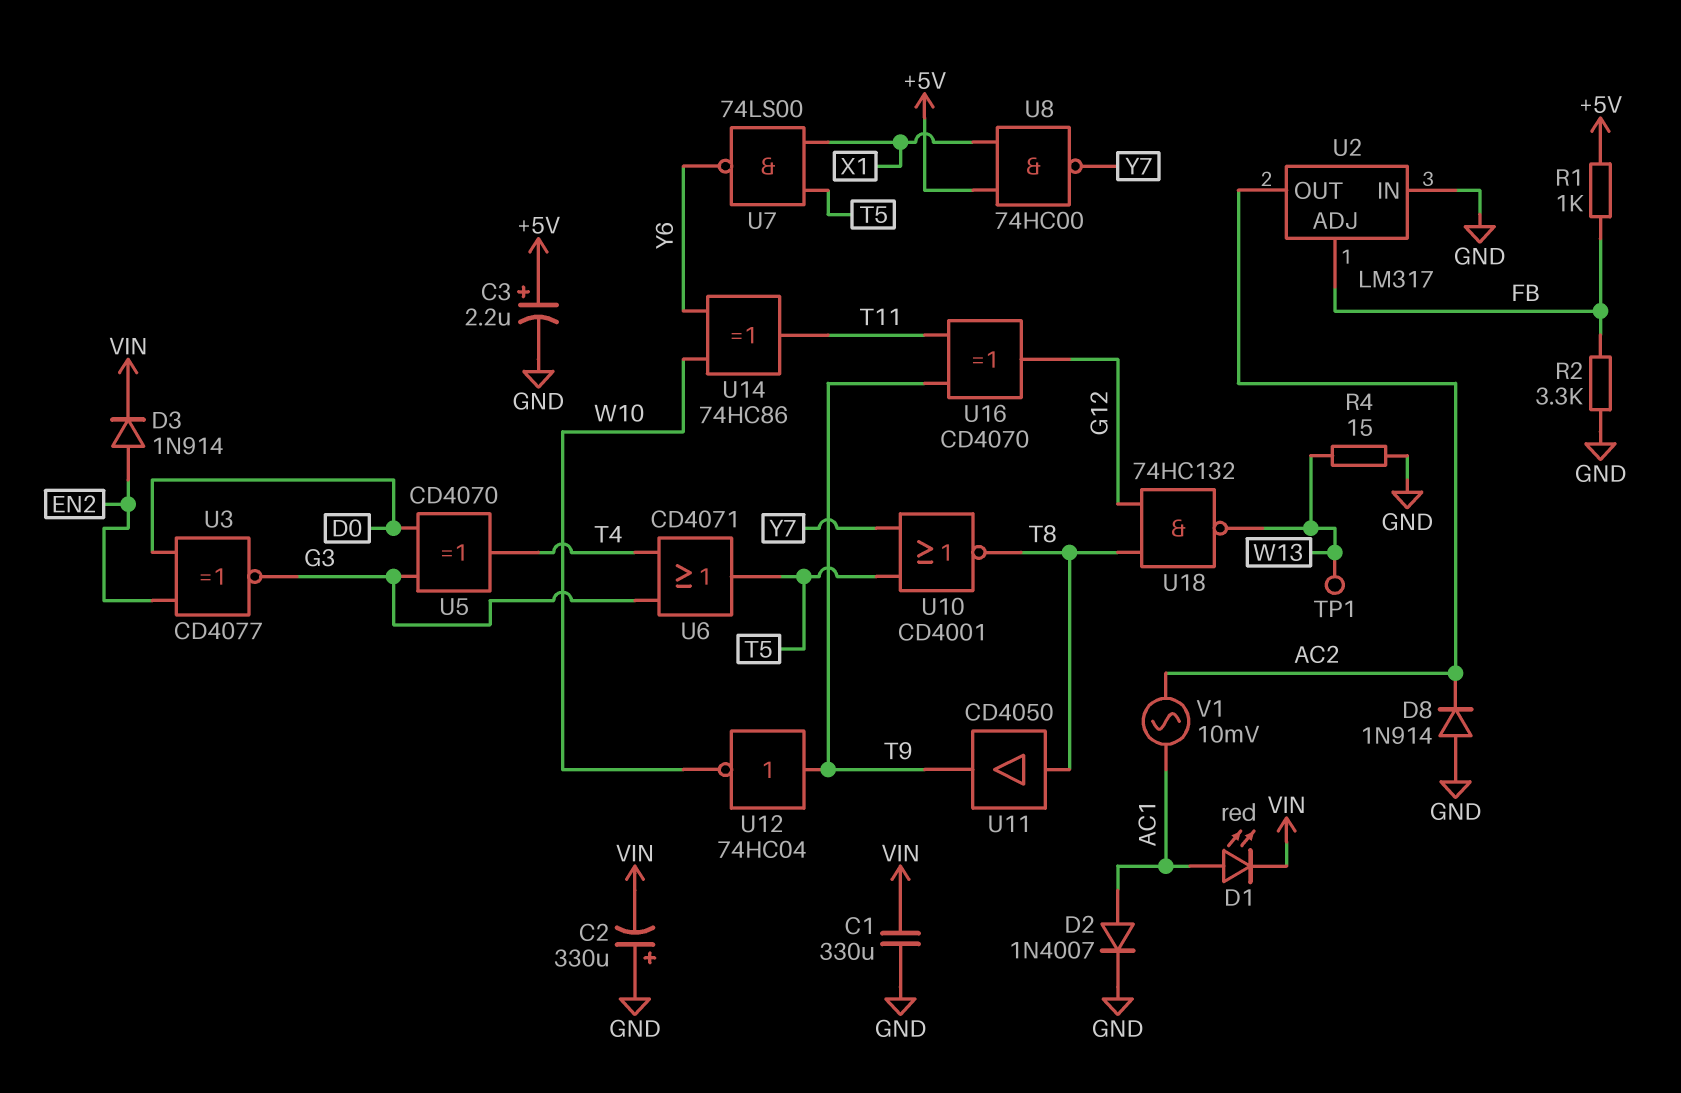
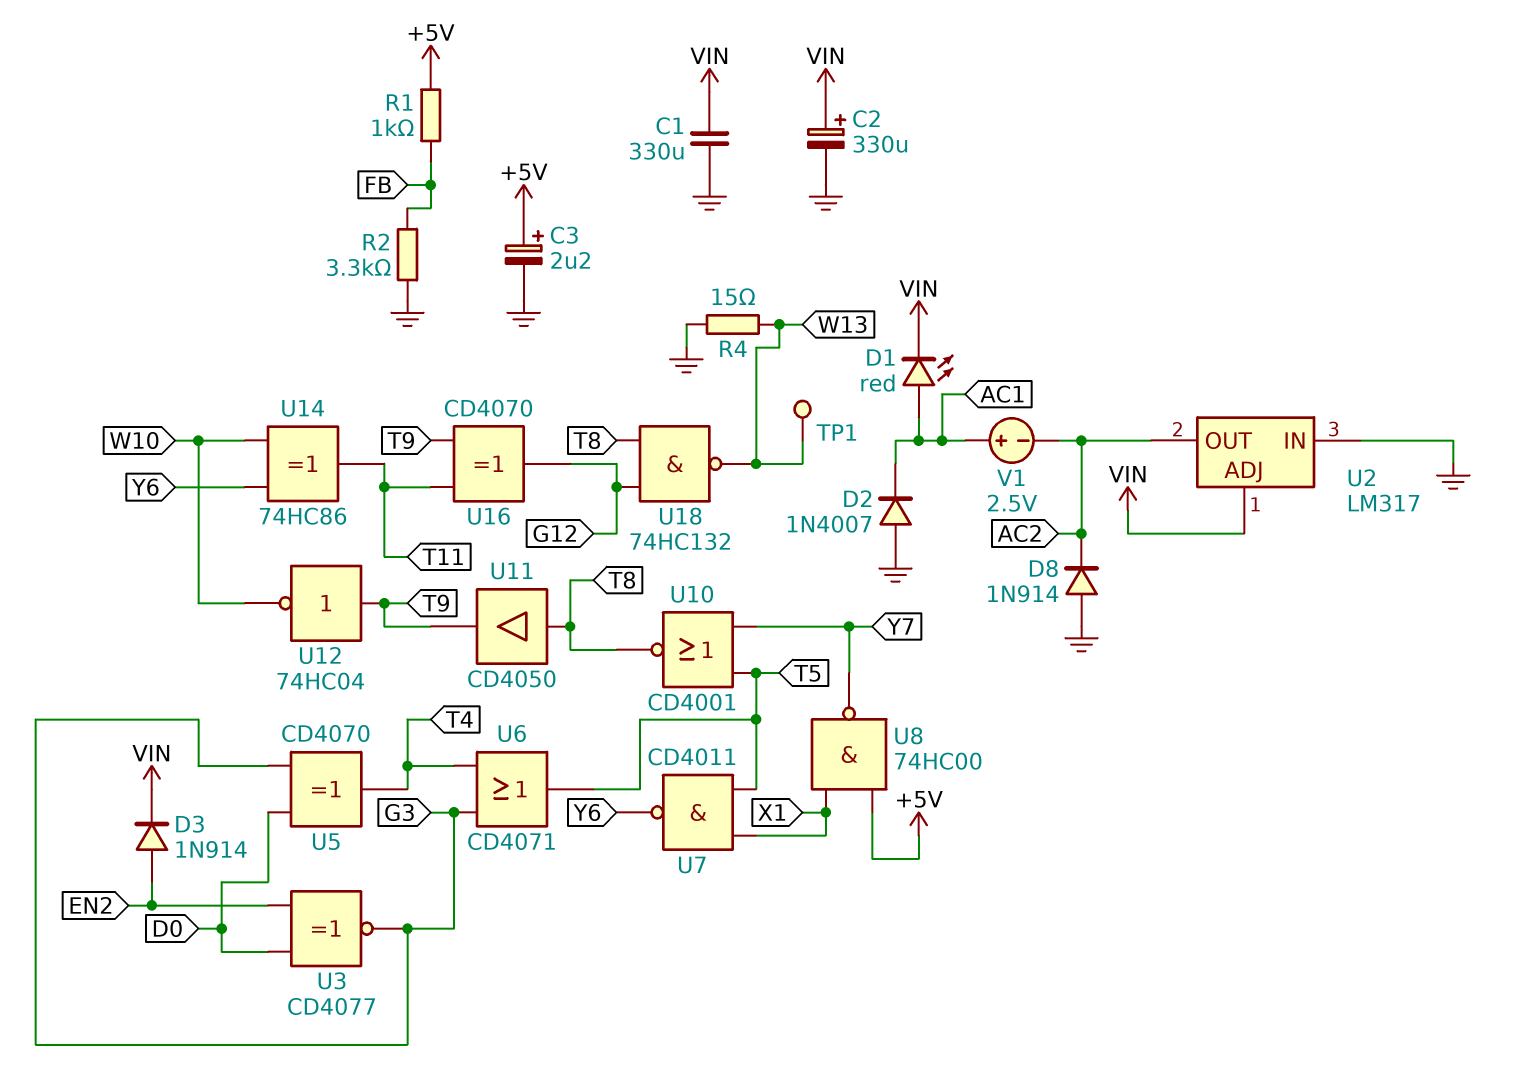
C2: 330uF (plus GND, minus VIN) -> 330uF (plus VIN, minus GND)
D2: diode 1N4007 (A AC1, K GND) -> diode 1N4007 (A GND, K AC1)
U2 pin ADJ: FB -> VIN
U7: NAND 74LS00 (in T5, in X1, out Y6) -> NAND CD4011 (in T5, in X1, out Y6)
V1: AC 10mV (AC1, AC2) -> 2.5V (plus AC1, minus AC2)

